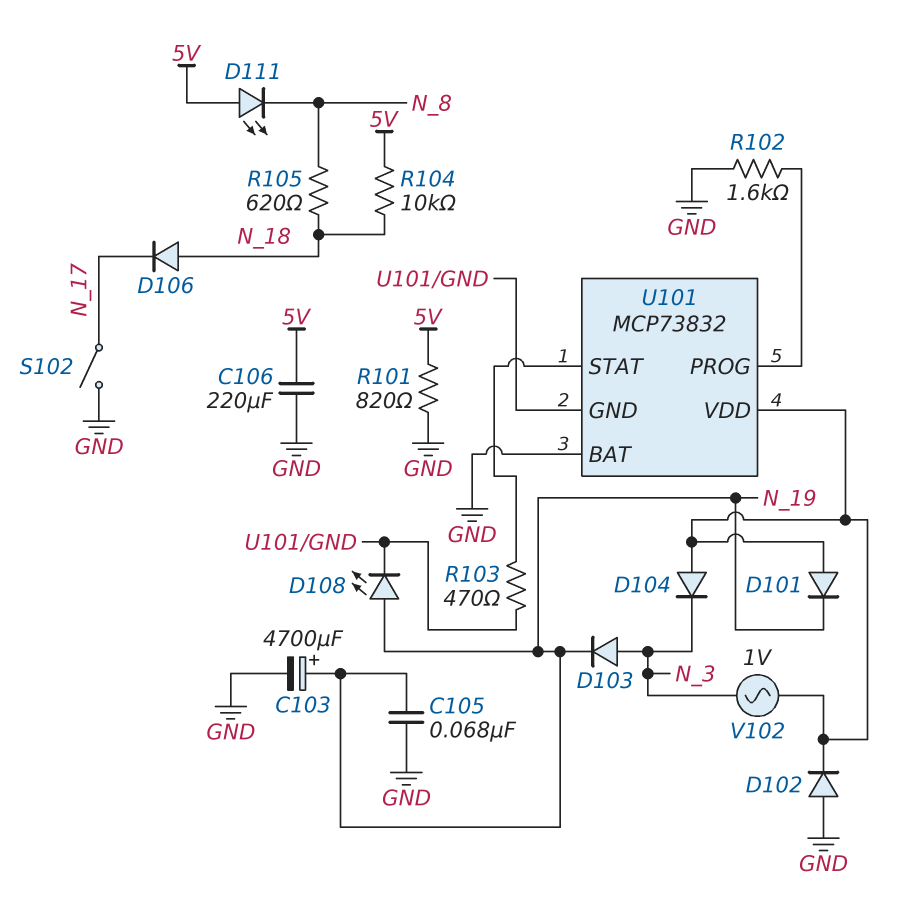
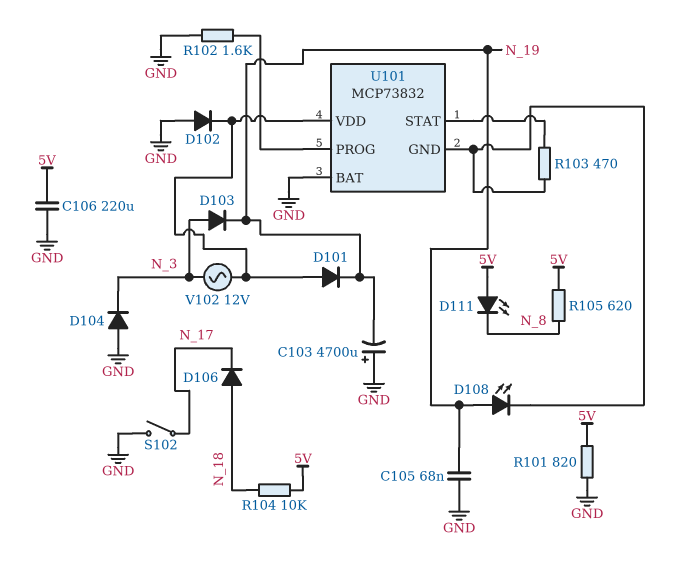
C103: 4700uF (plus N_19, minus GND) -> 4700uF (plus GND, minus N_19)
D104: diode (A U101/VDD, K N_3) -> diode (A GND, K N_3)
R105: 620 (N_8, N_18) -> 620 (5V, N_8)
V102: AC 1V (N_3, U101/VDD) -> AC 12V (N_3, U101/VDD)

